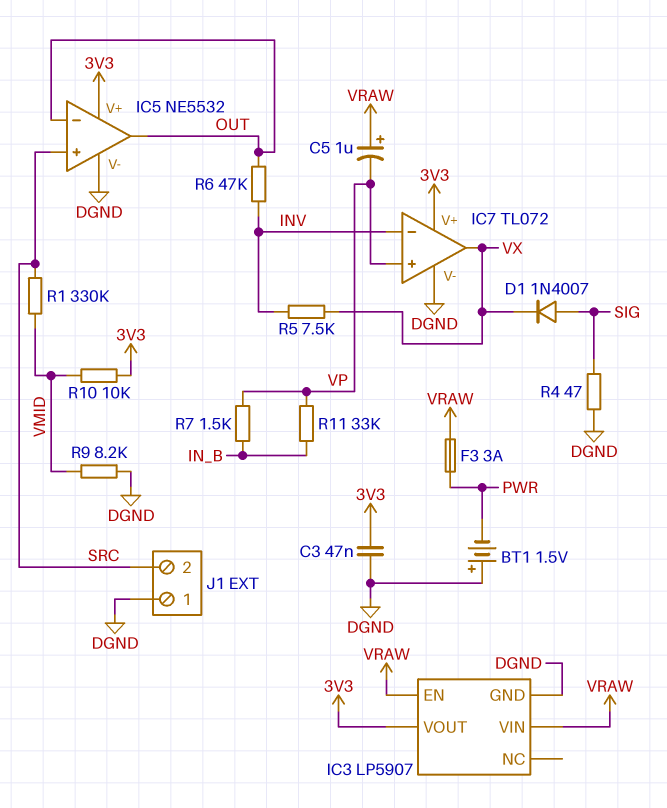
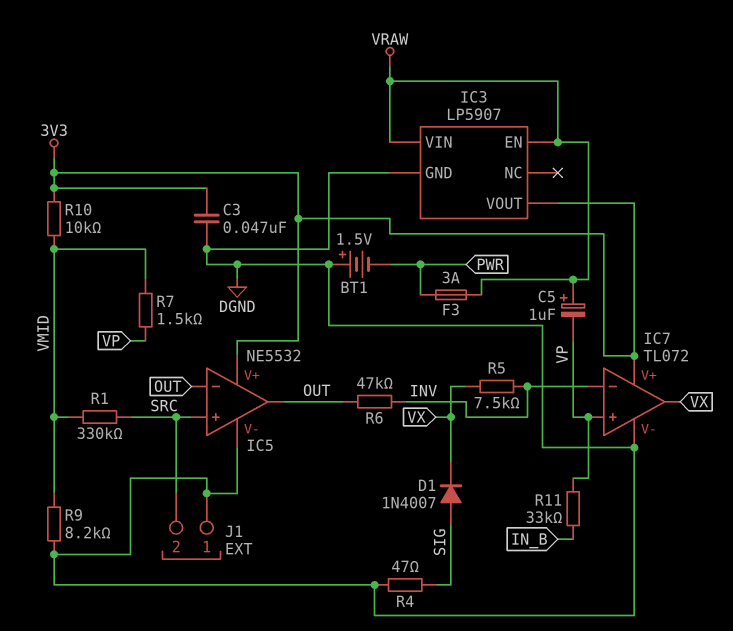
R7: 1.5k (IN_B, VP) -> 1.5k (VMID, VP)

